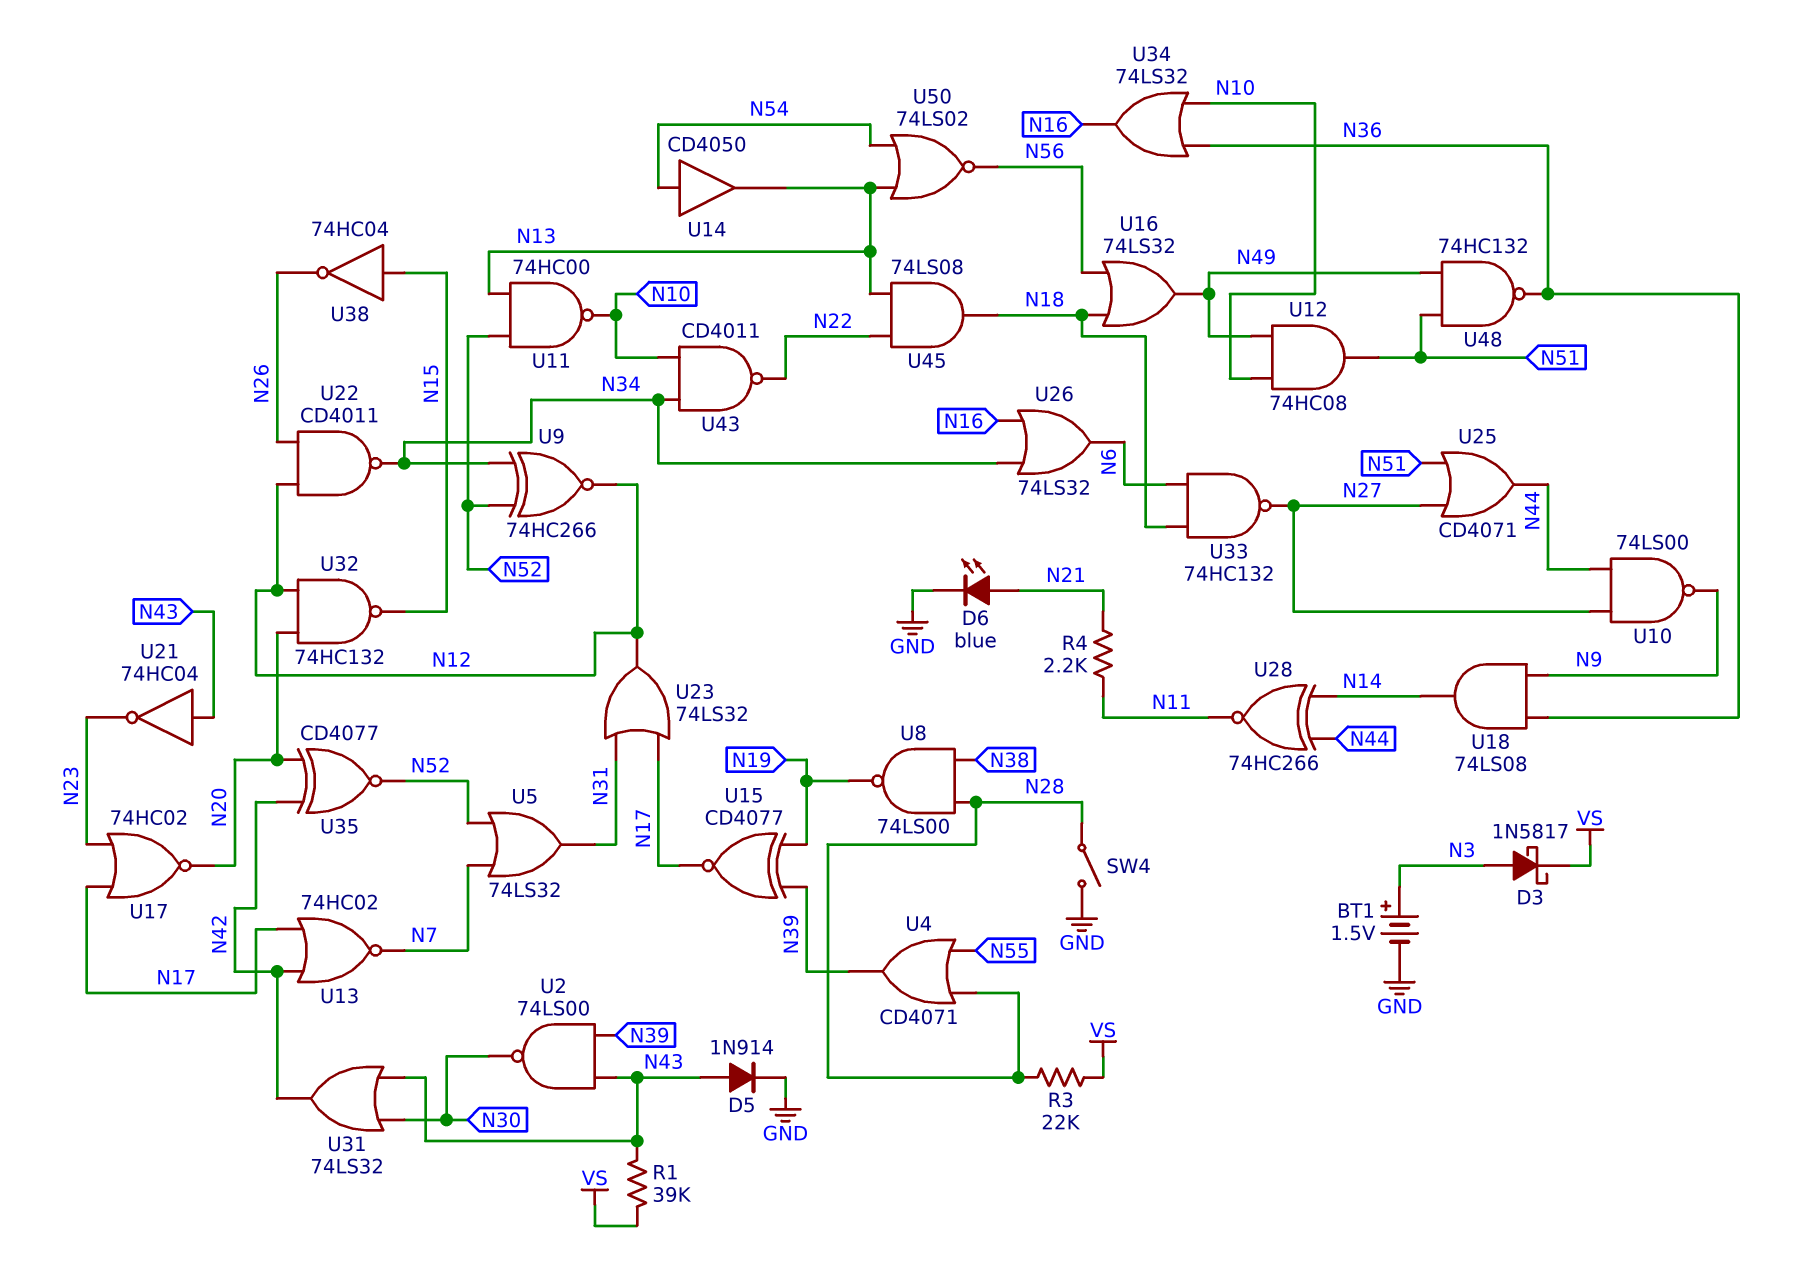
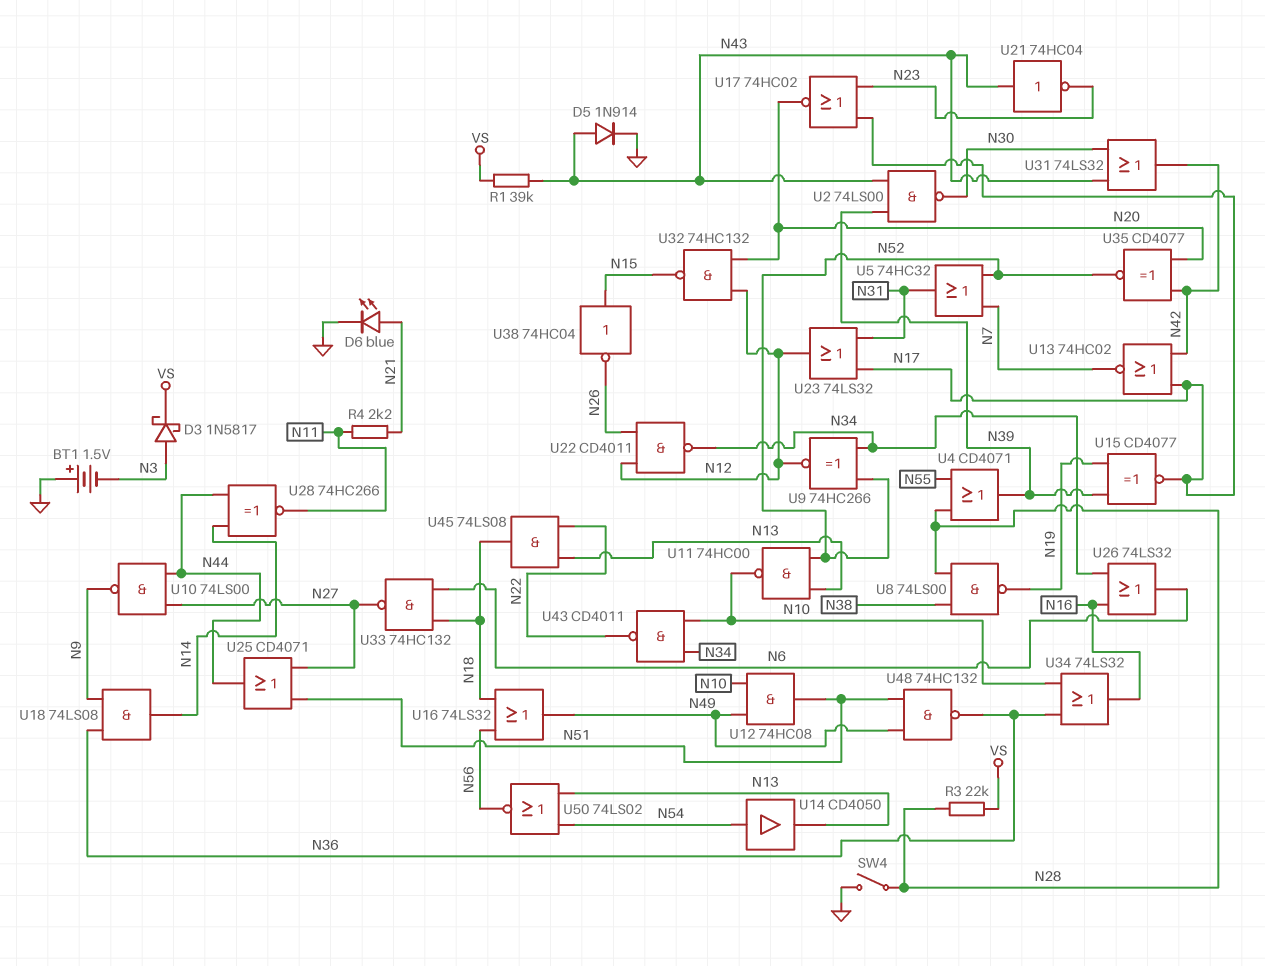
BT1: 1.5V (plus N3, minus GND) -> 1.5V (plus GND, minus N3)
U5: OR 74LS32 (in N7, in N52, out N31) -> OR 74HC32 (in N7, in N52, out N31)

